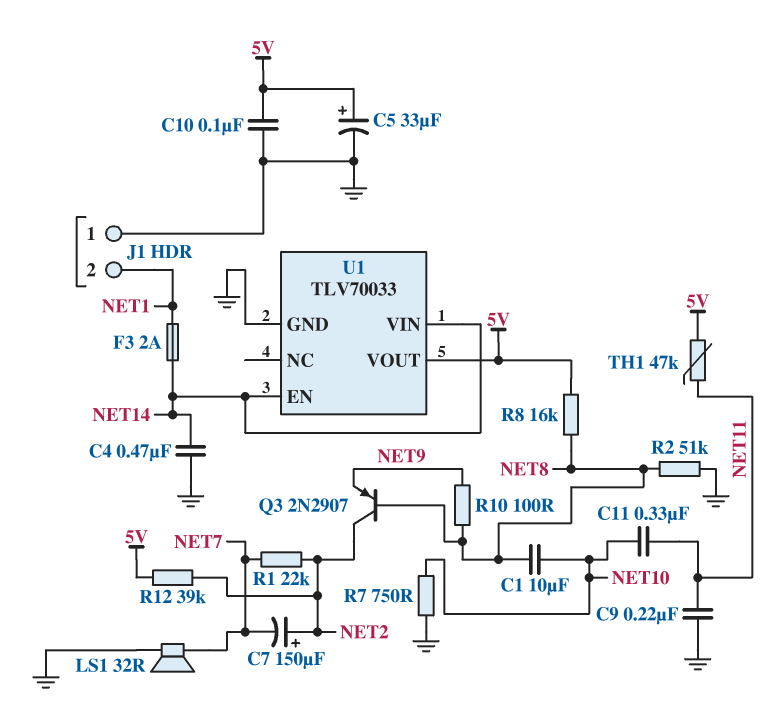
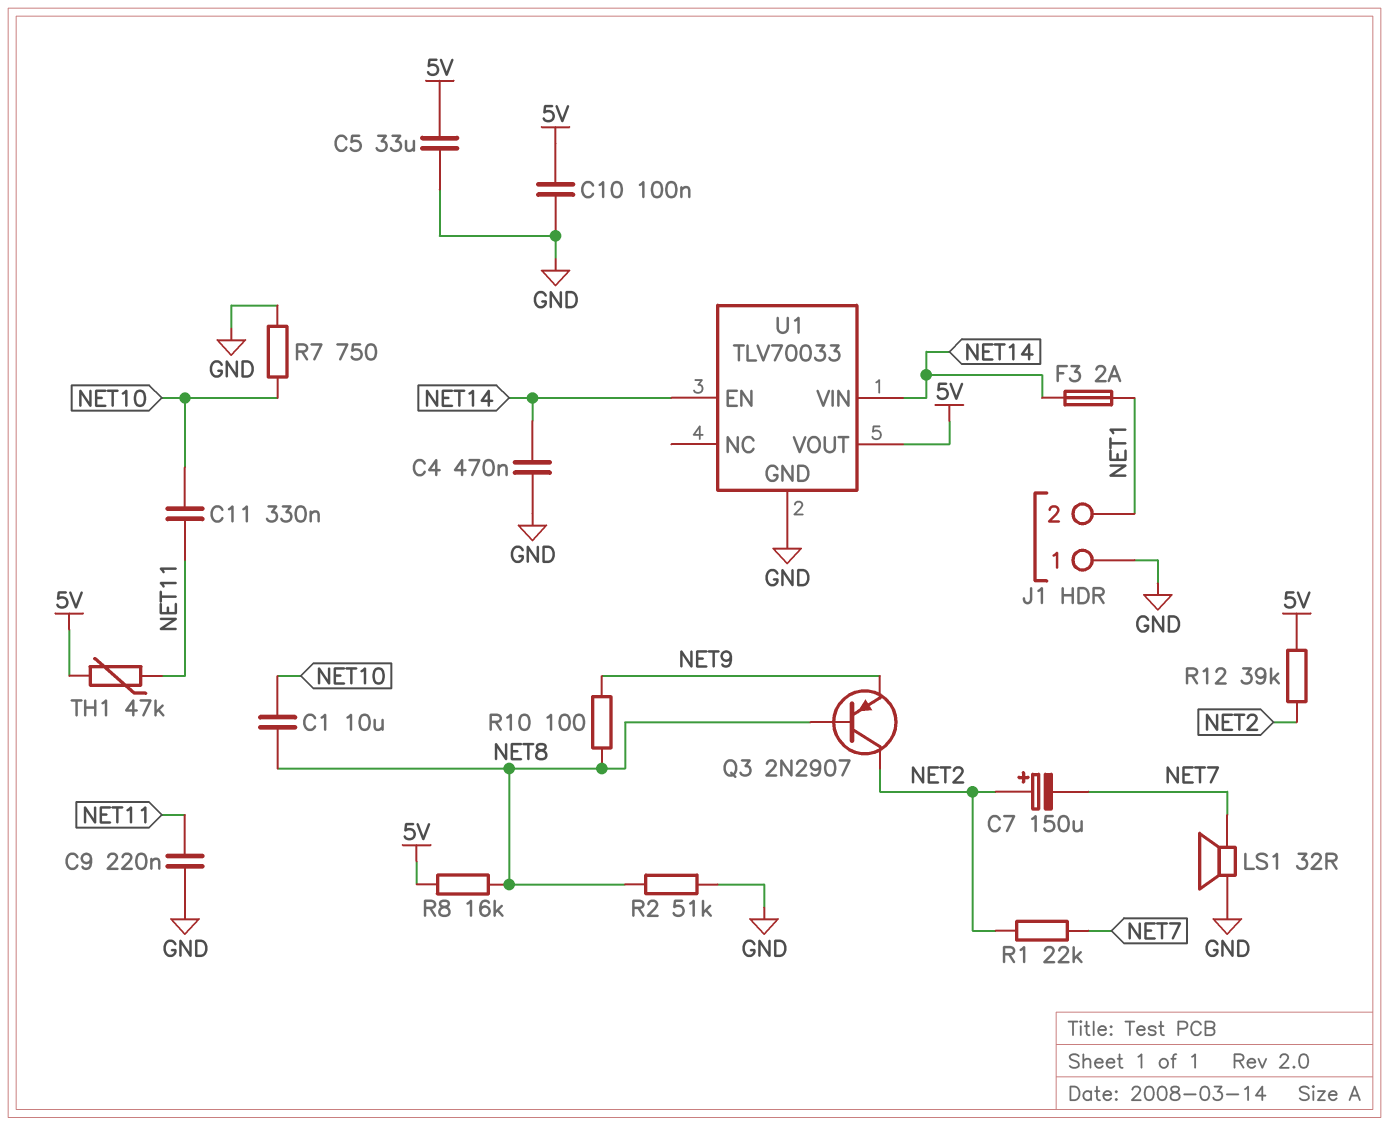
C5: 33uF (plus 5V, minus GND) -> 33uF (5V, GND)

